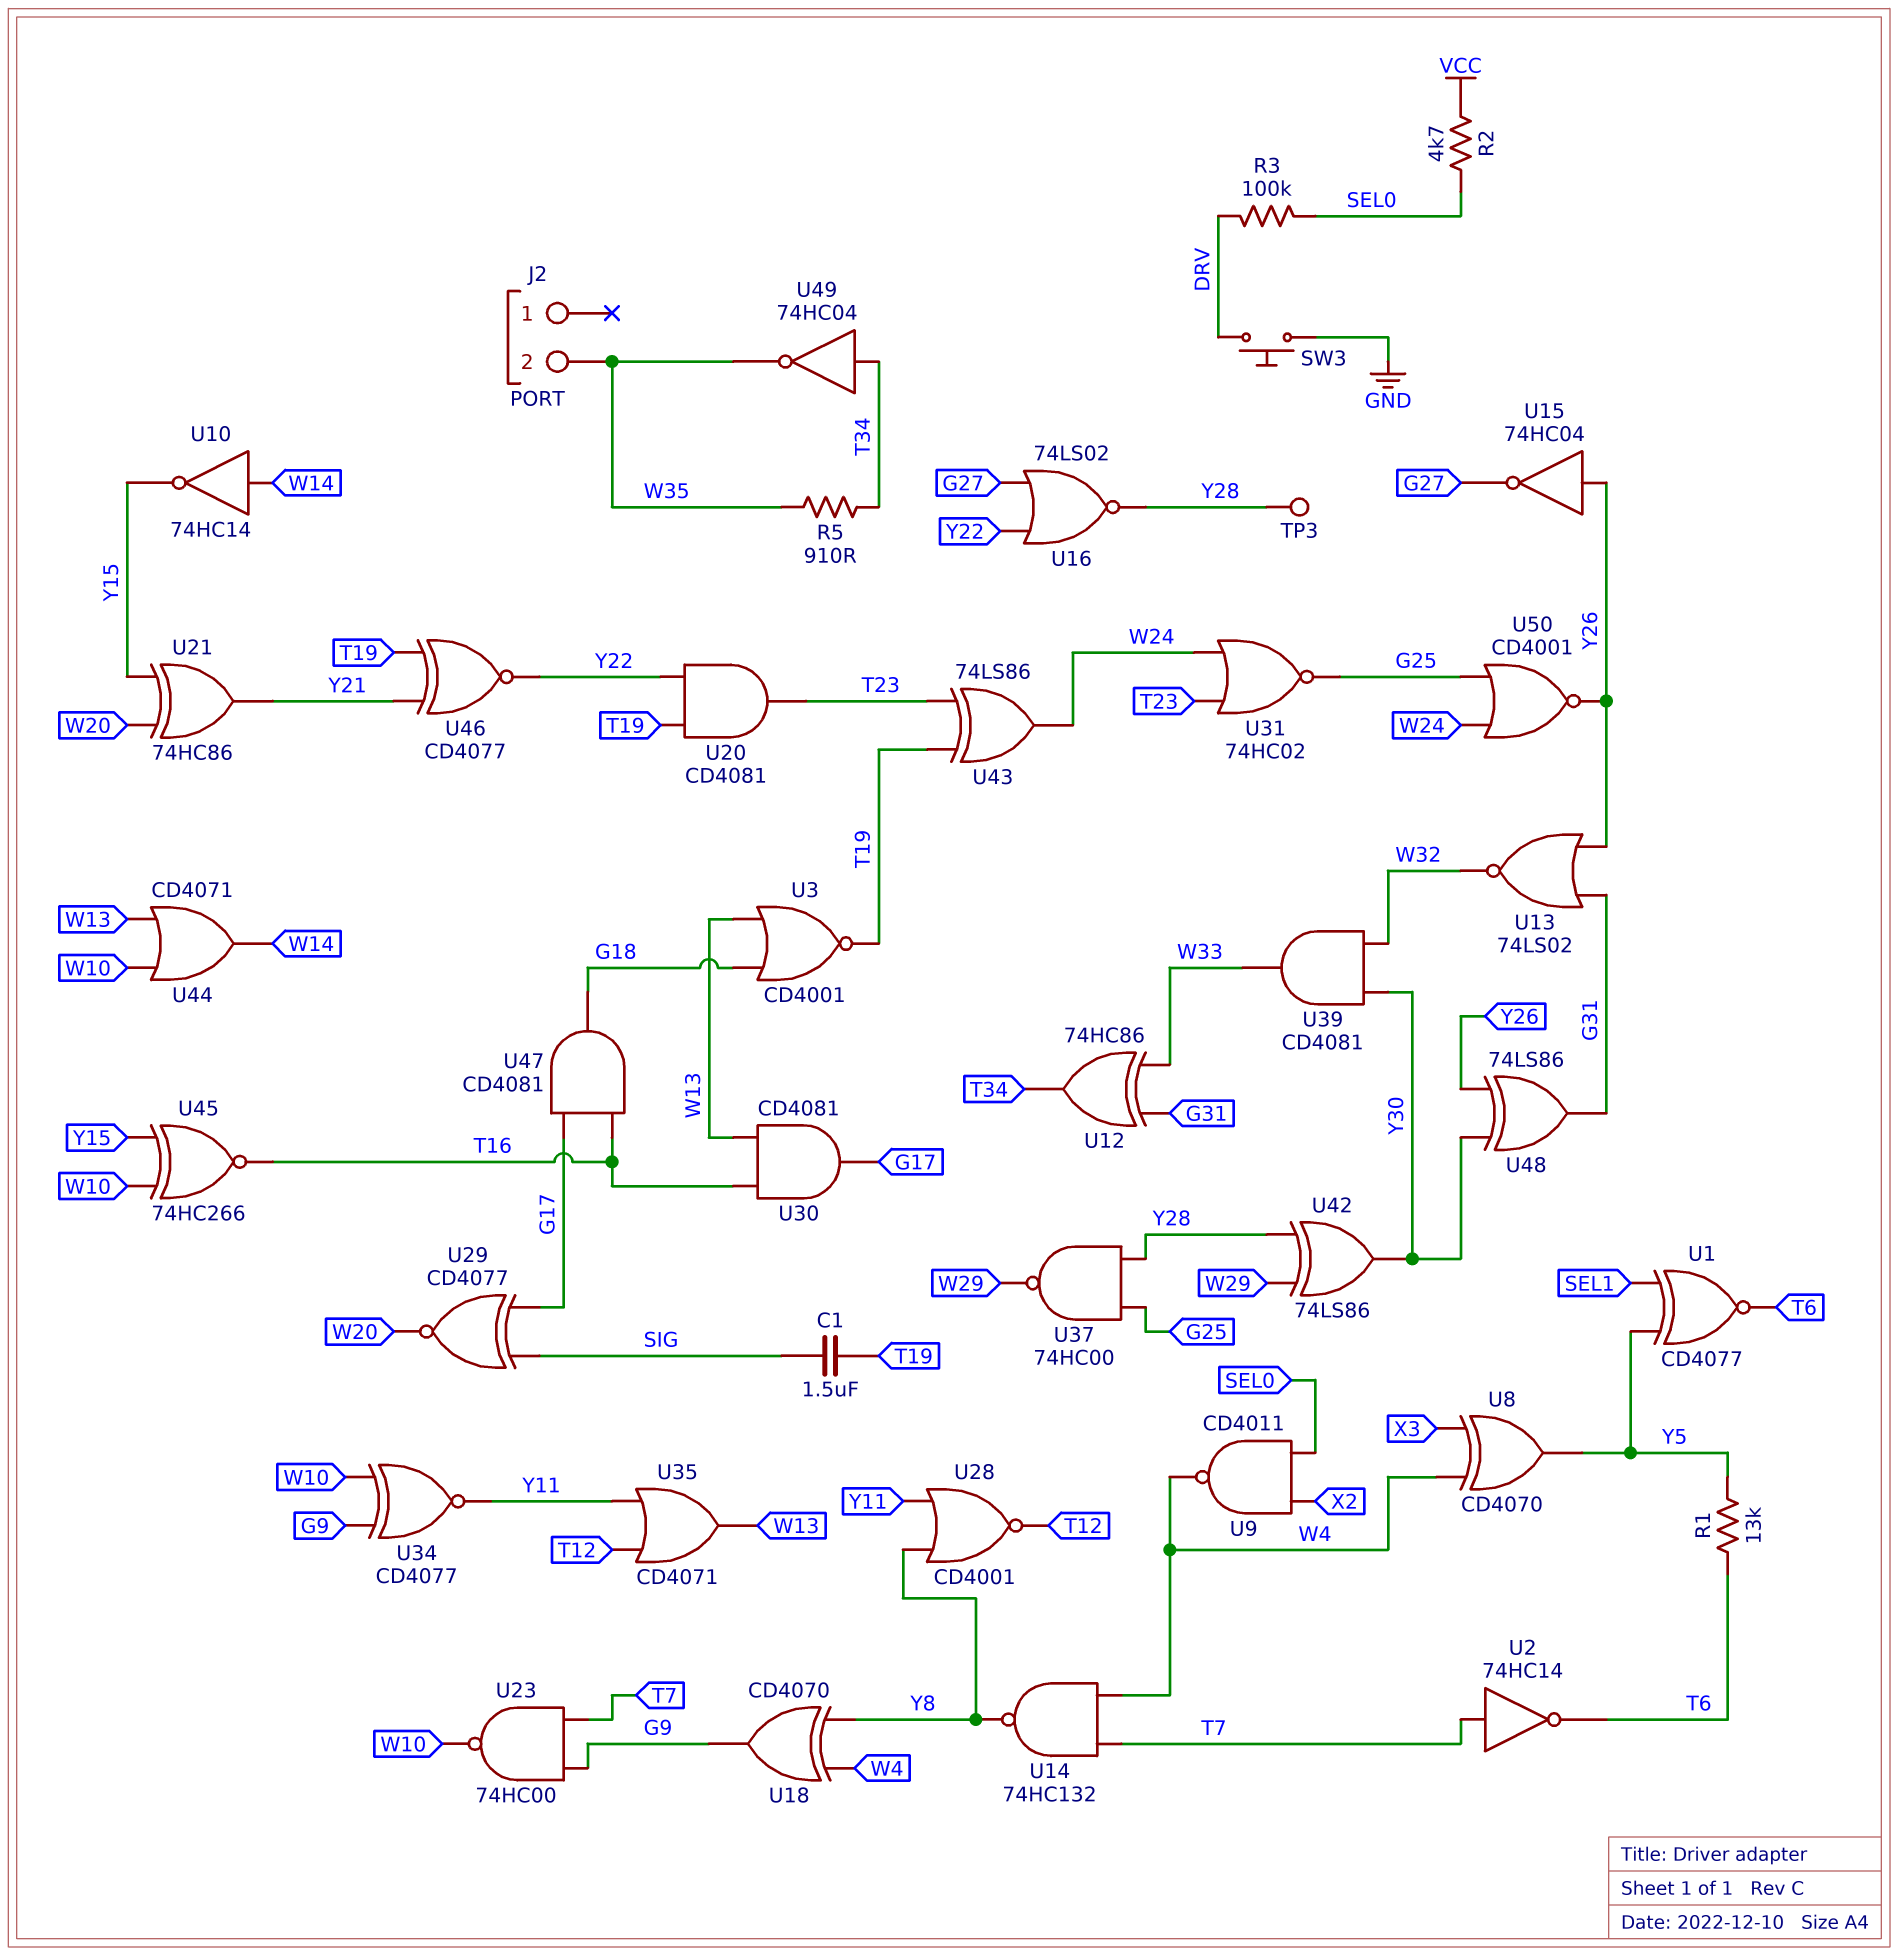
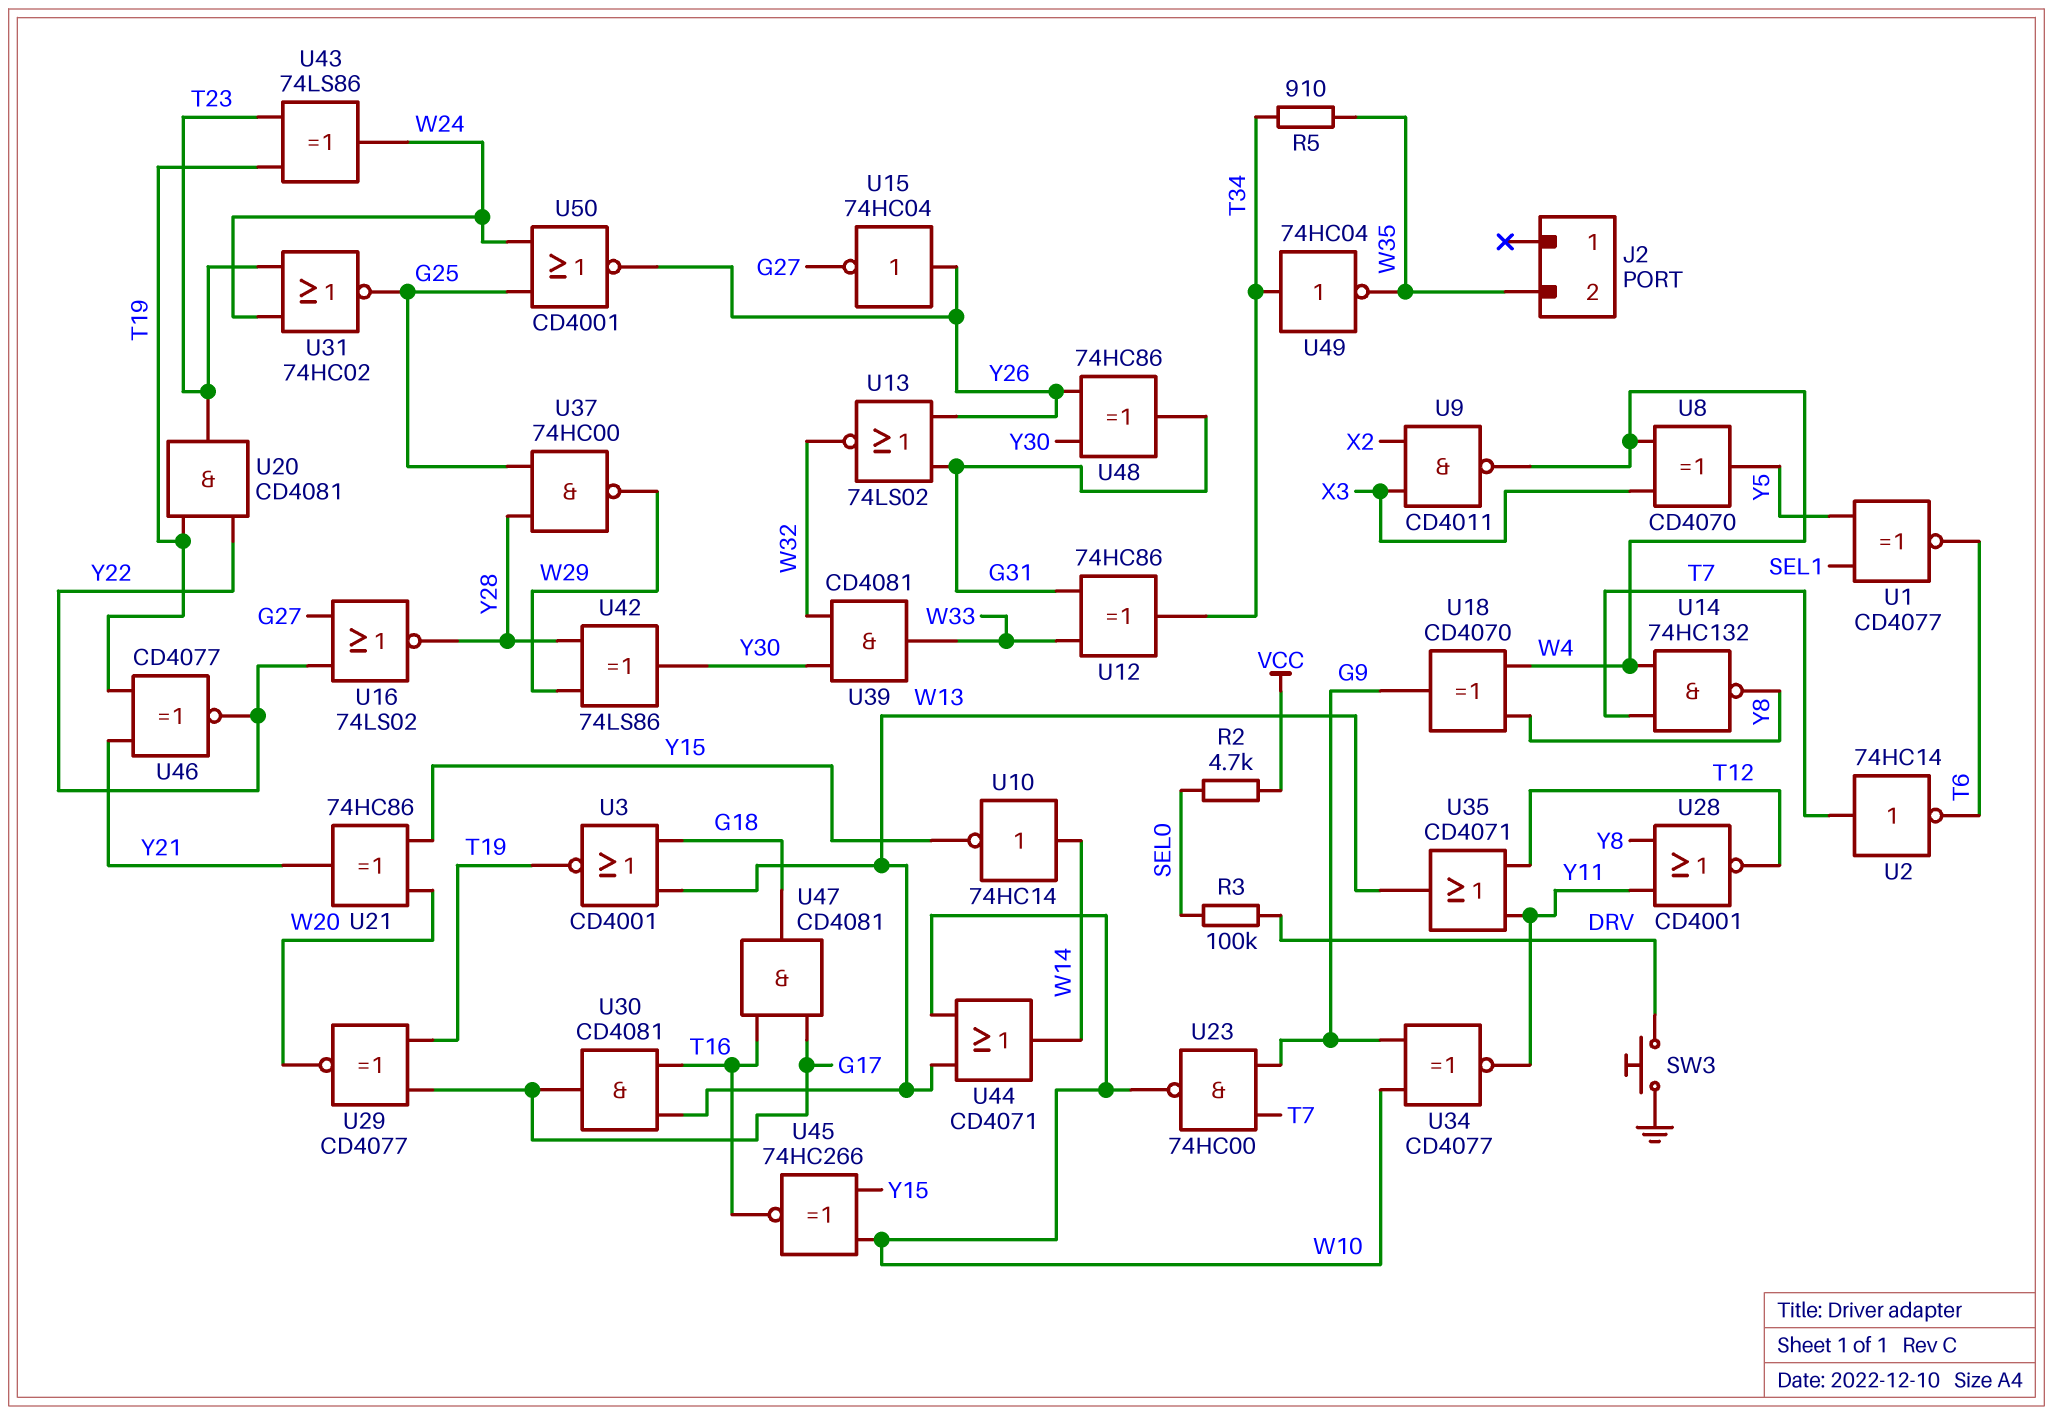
C1: 1.5uF (SIG, T19) -> none
R1: 13k (T6, Y5) -> none
TP3: test point (Y28) -> none
U9: NAND CD4011 (in SEL0, in X2, out W4) -> NAND CD4011 (in X2, in X3, out W4)
U29: XNOR CD4077 (in G17, in SIG, out W20) -> XNOR CD4077 (in G17, in T19, out W20)
U48: XOR 74LS86 (in Y26, in Y30, out G31) -> XOR 74HC86 (in Y26, in Y30, out G31)

